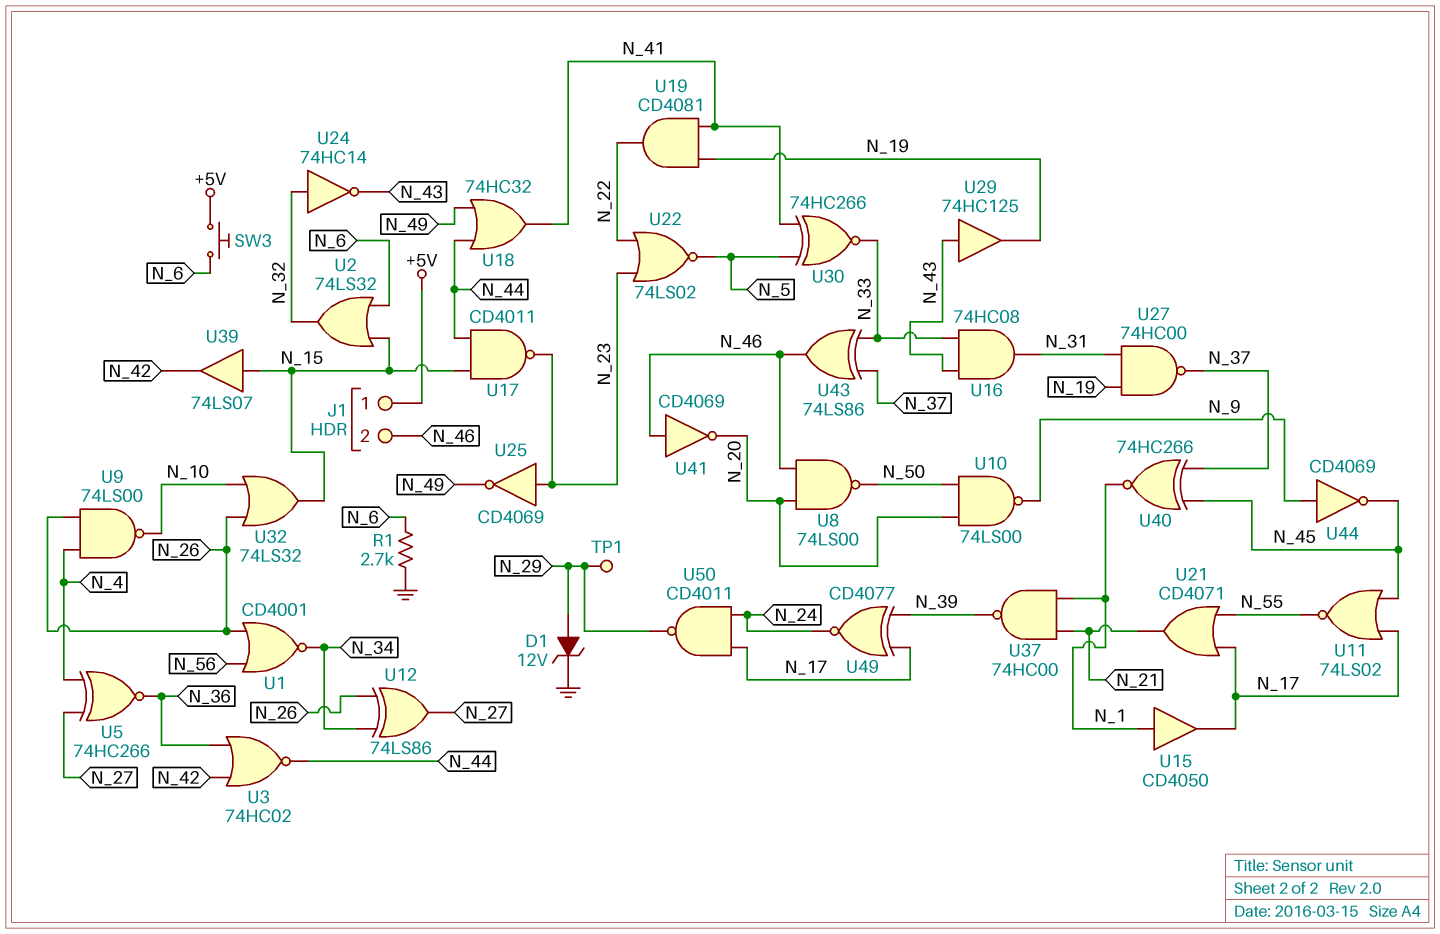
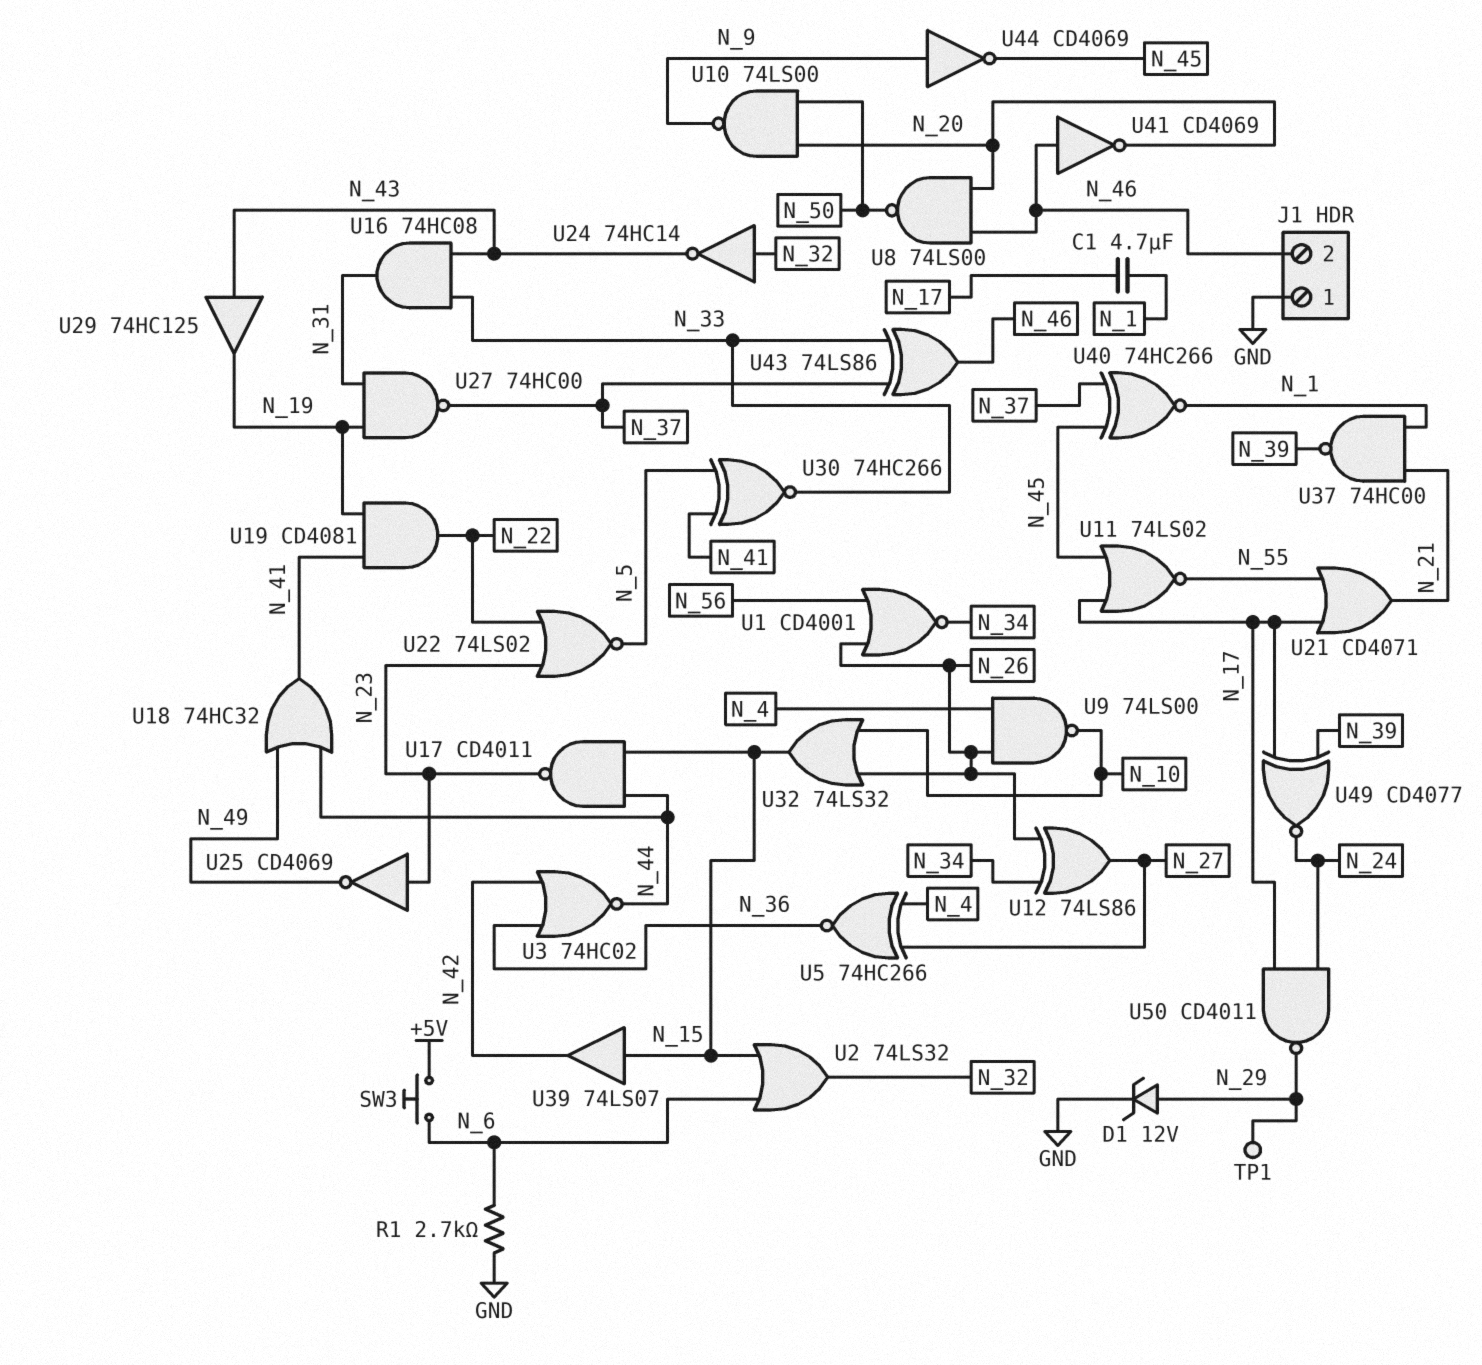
C1: none -> 4.7uF (N_1, N_17)
J1 pin 1: +5V -> GND
U15: buffer CD4050 (in N_1, out N_17) -> none

